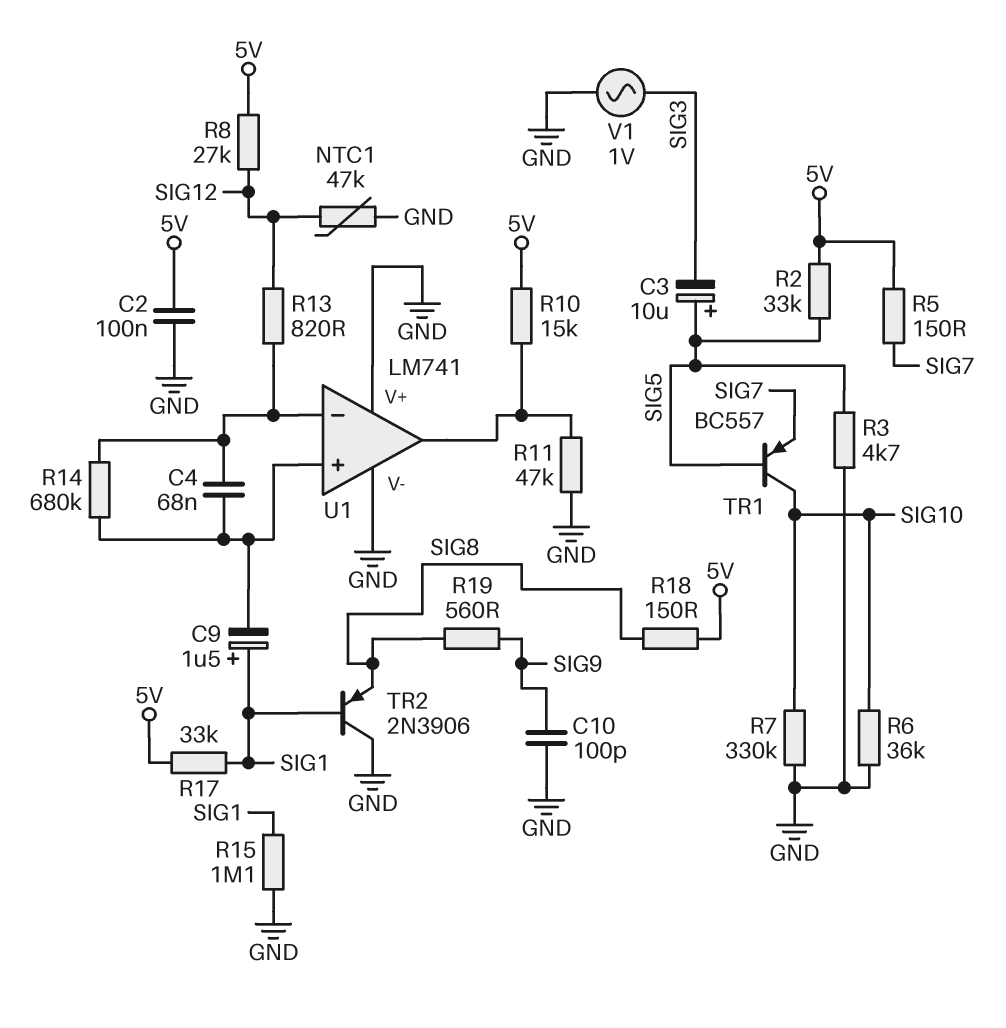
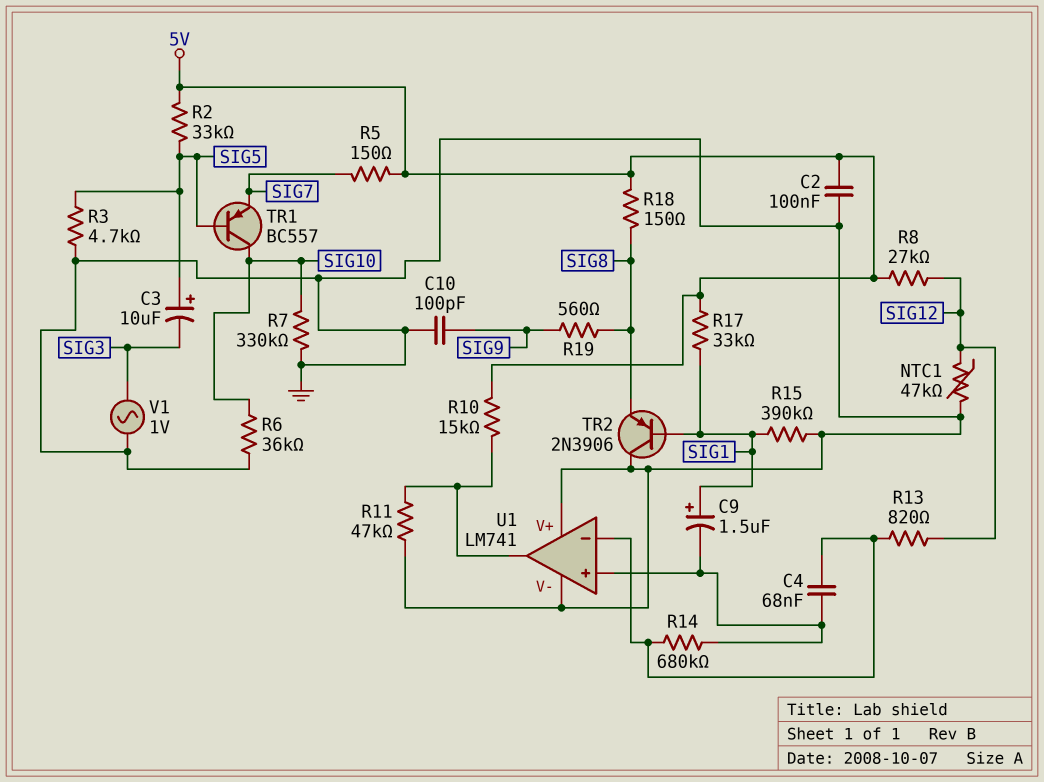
R15: 1.1M (GND, SIG1) -> 390k (GND, SIG1)

